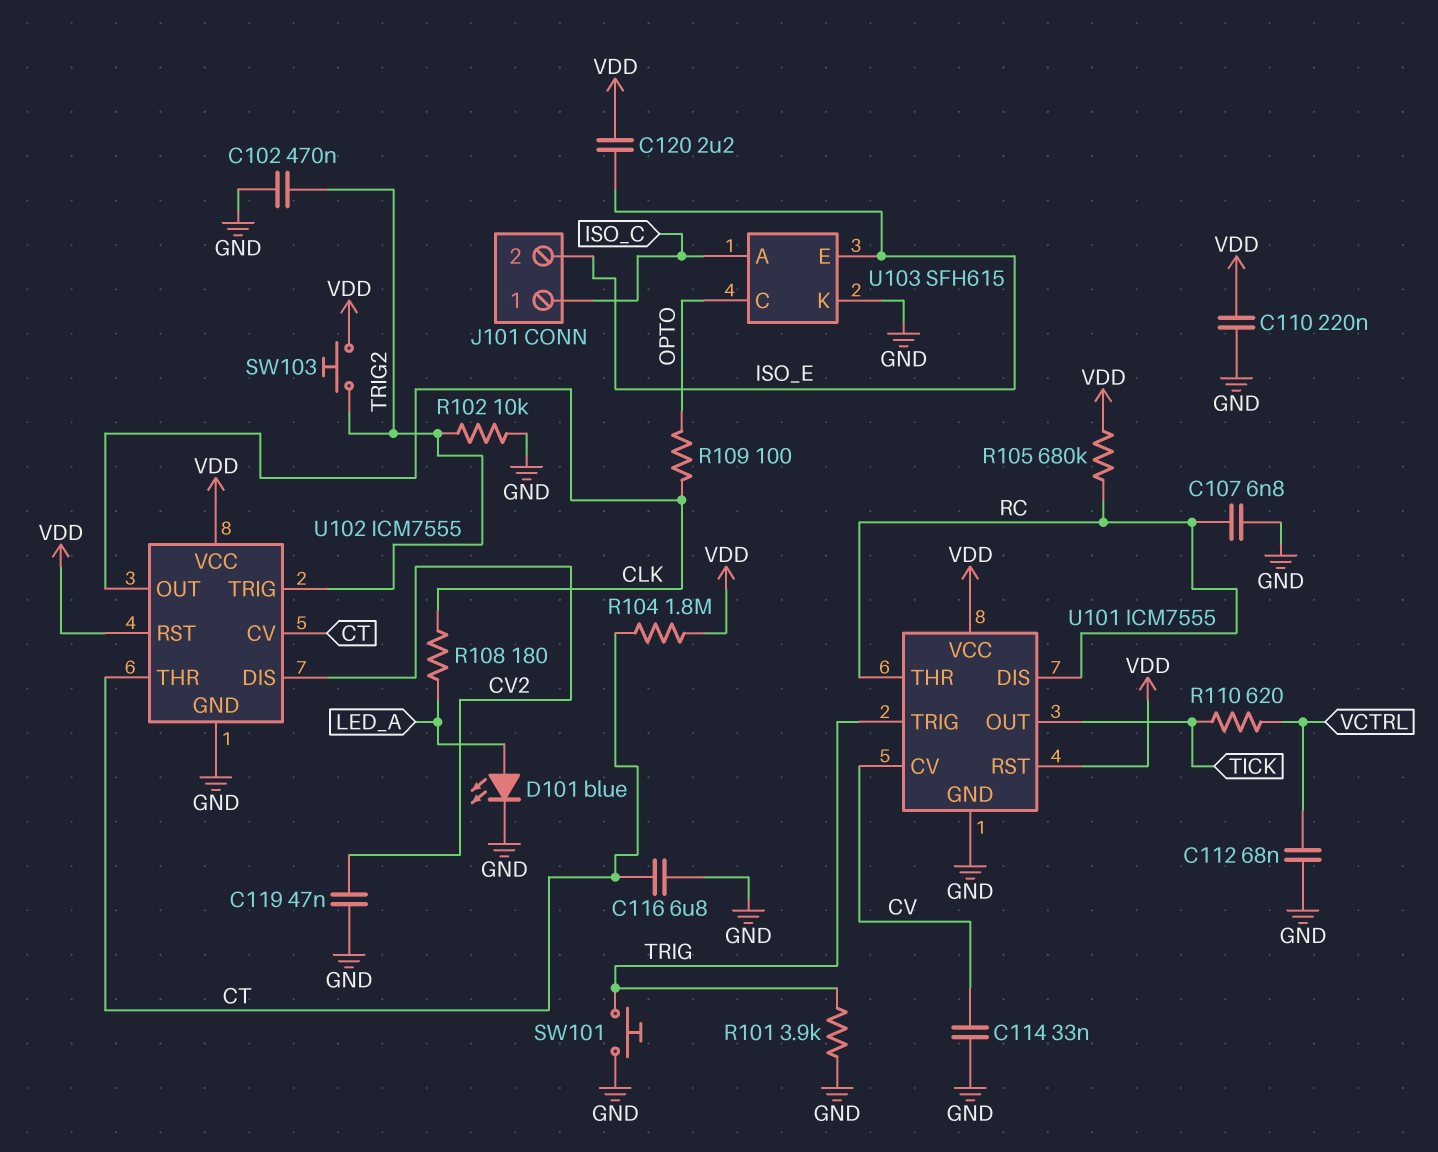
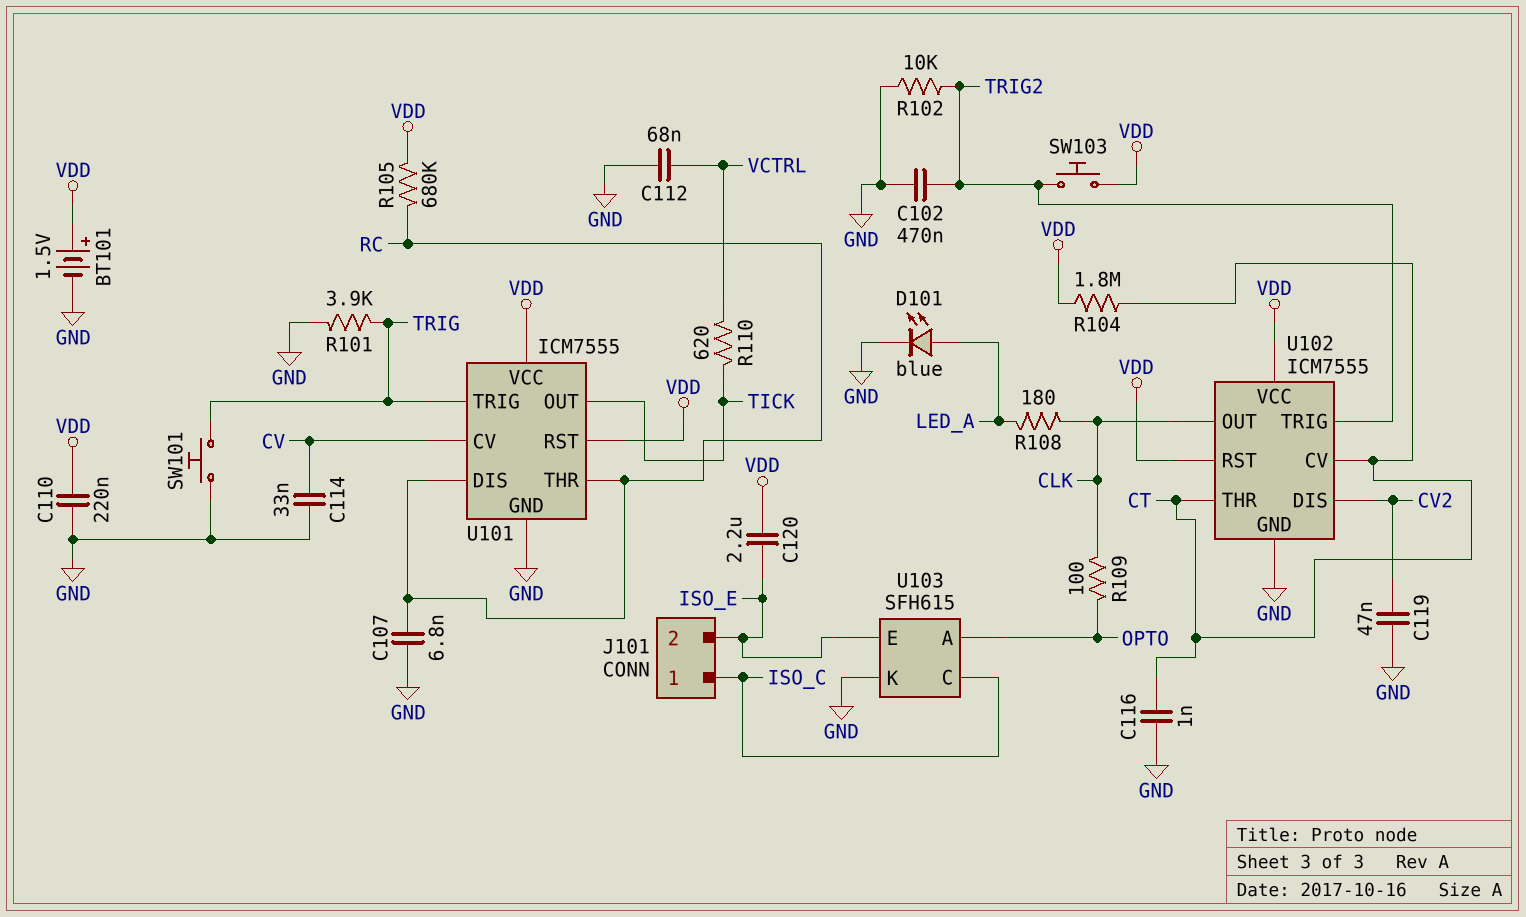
BT101: none -> 1.5V (plus VDD, minus GND)
C116: 6.8uF (CT, GND) -> 1nF (CT, GND)
U103 pin A: ISO_C -> OPTO
U103 pin C: OPTO -> ISO_C

